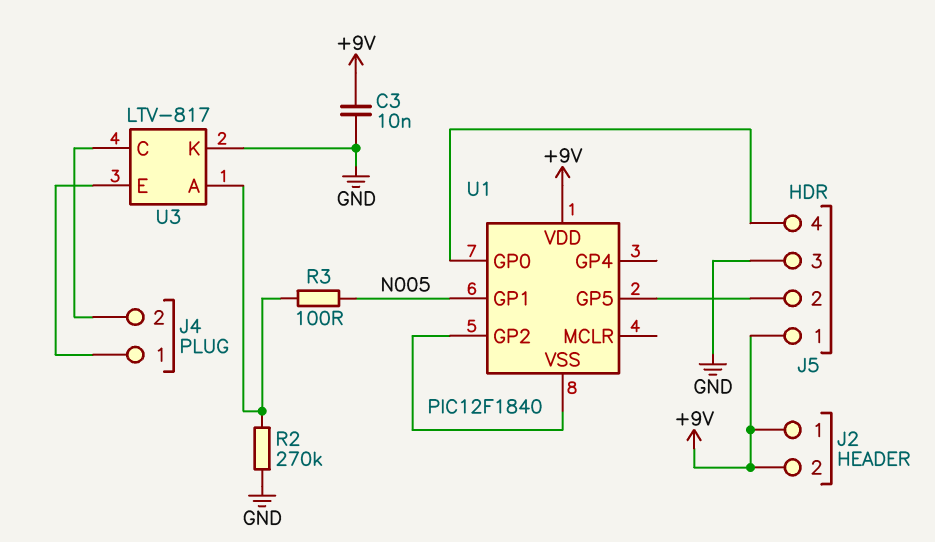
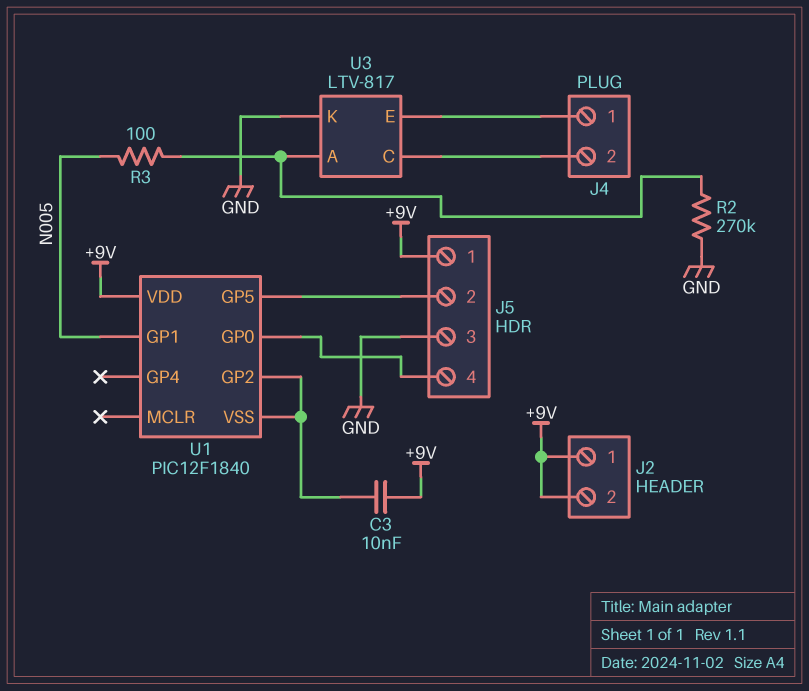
C3: 10nF (+9V, GND) -> 10nF (+9V, U1/GP2)

